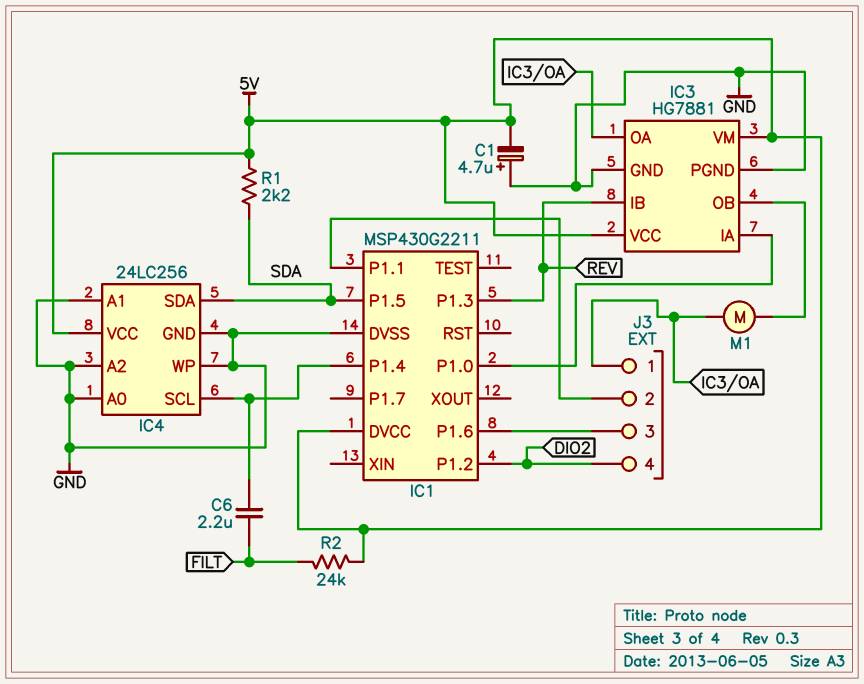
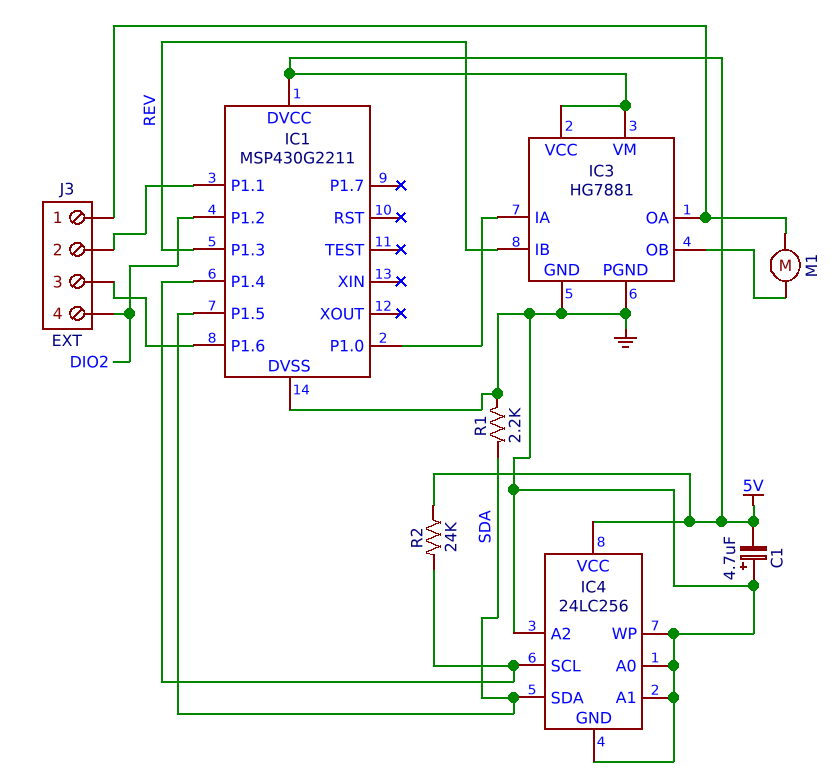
C6: 2.2uF (FILT, IC1/P1.4) -> none
R1: 2.2k (5V, SDA) -> 2.2k (GND, SDA)
R2: 24k (5V, FILT) -> 24k (5V, IC1/P1.4)

